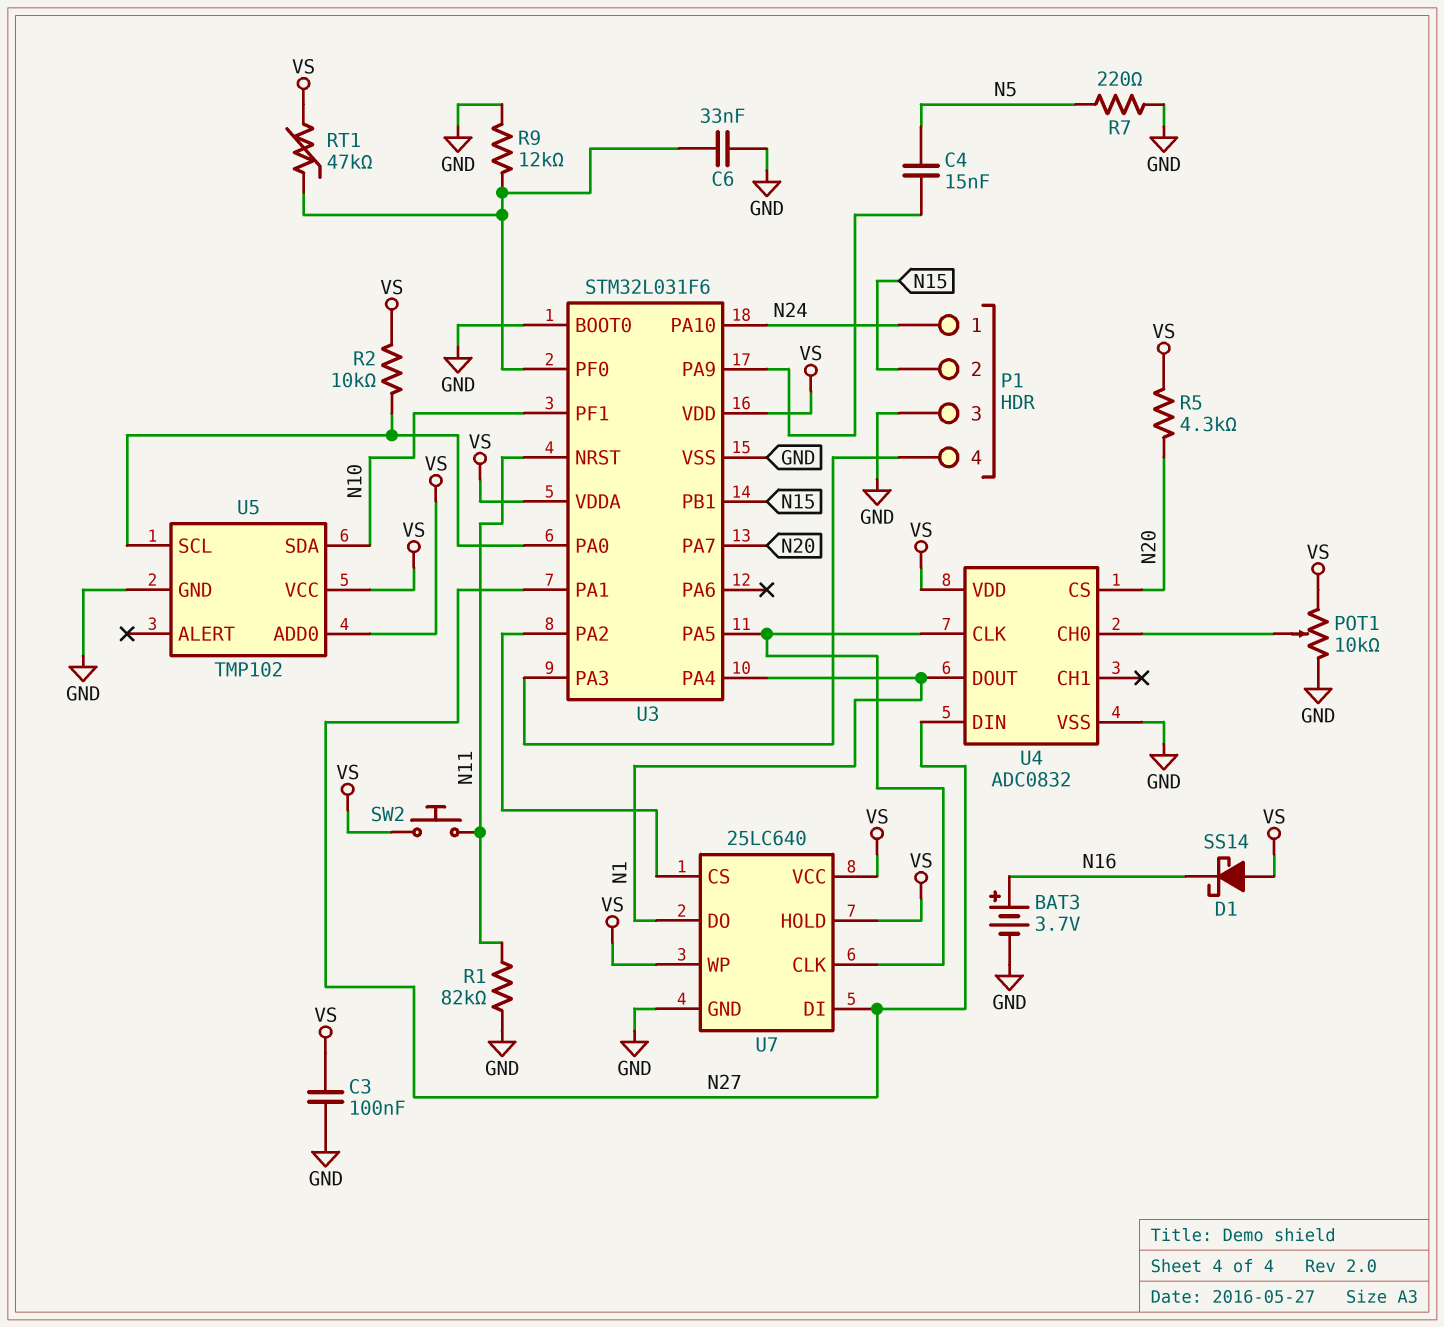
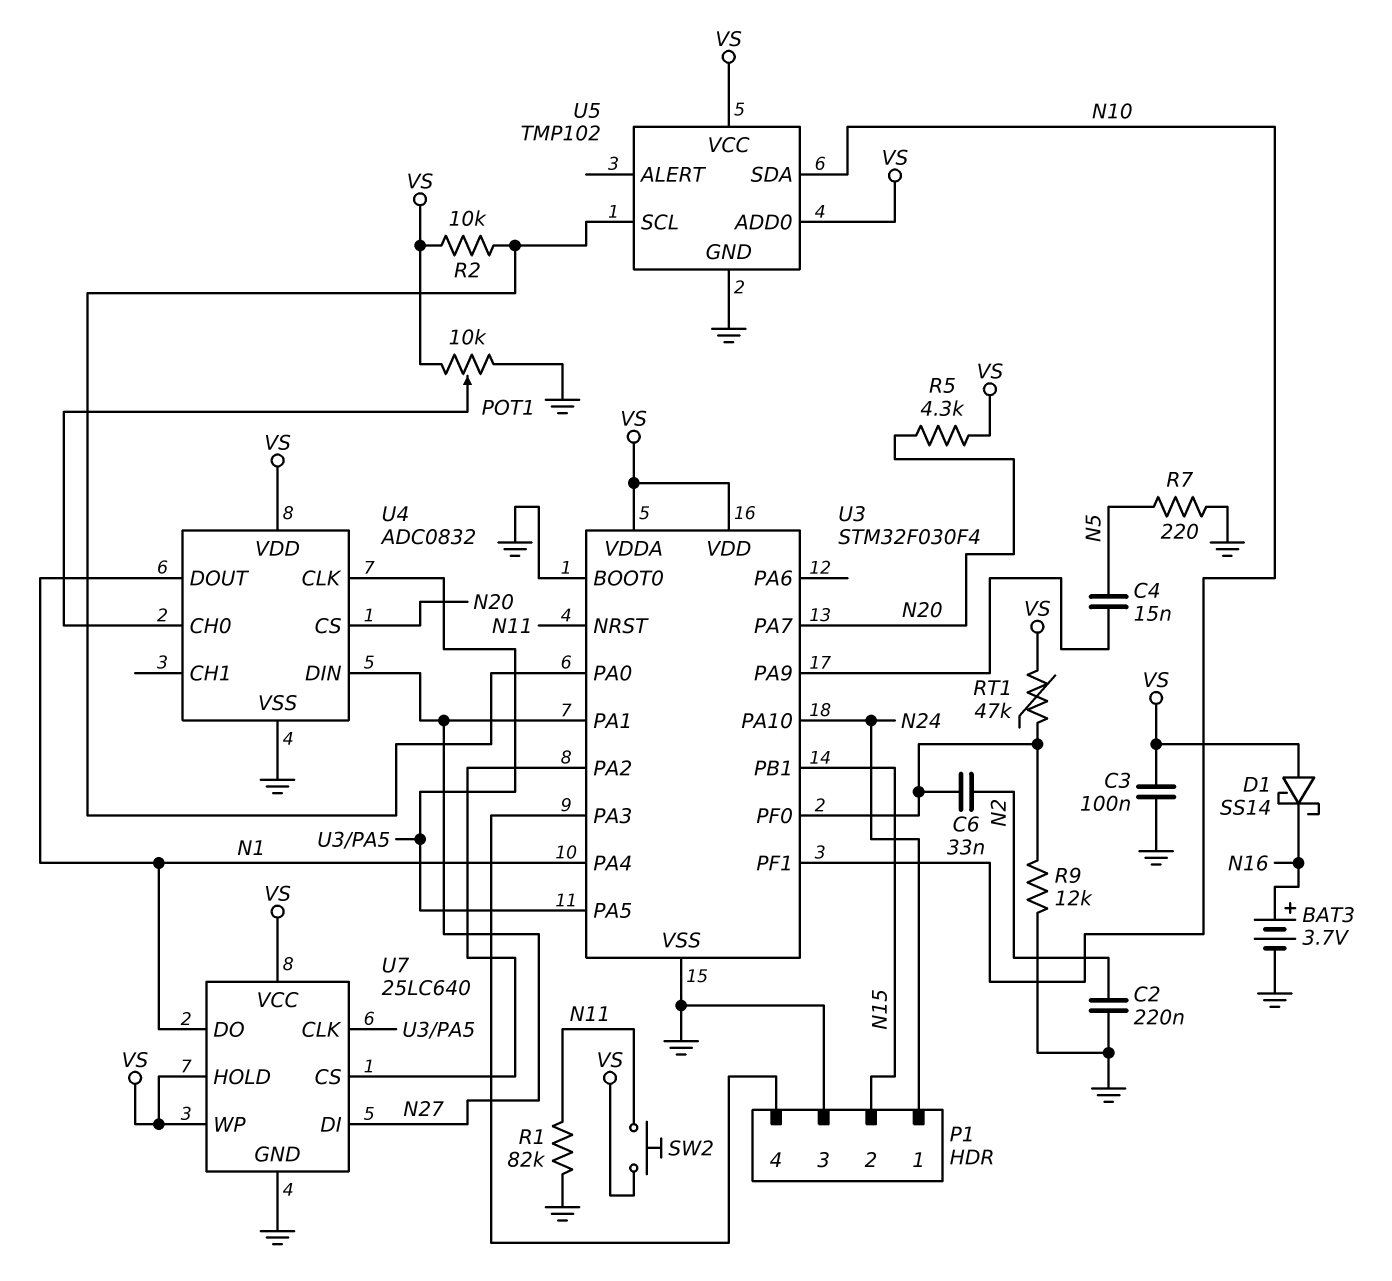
C2: none -> 220nF (GND, N2)
C6: 33nF (GND, U3/PF0) -> 33nF (N2, U3/PF0)
U3: STM32L031F6 -> STM32F030F4

